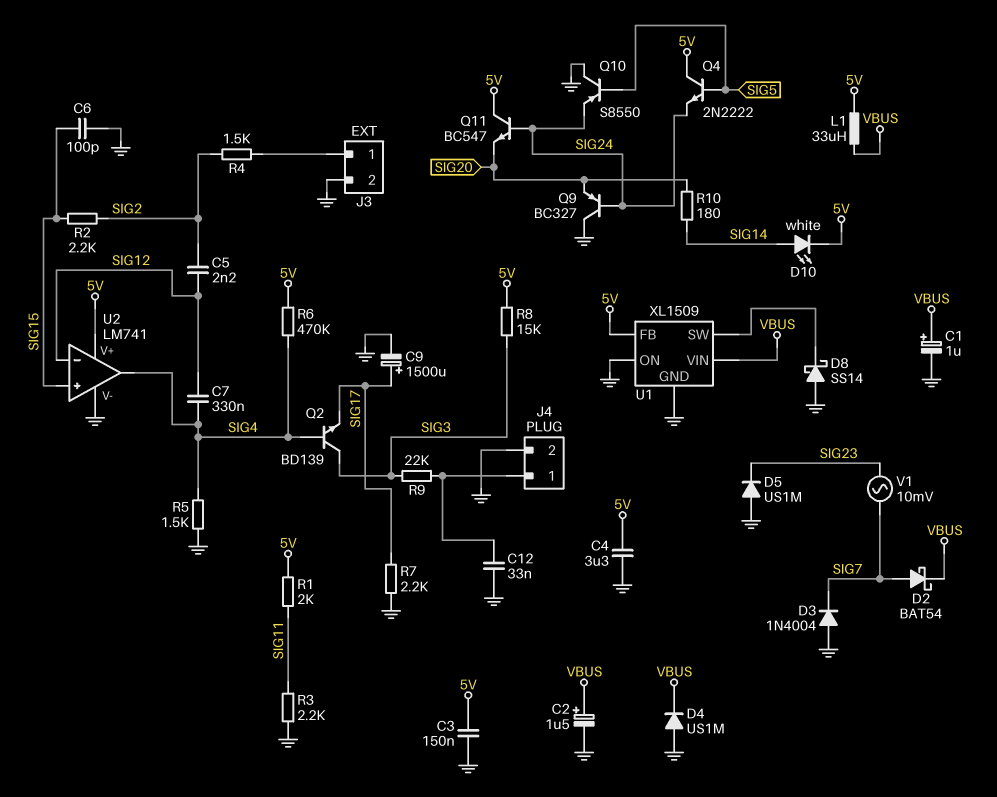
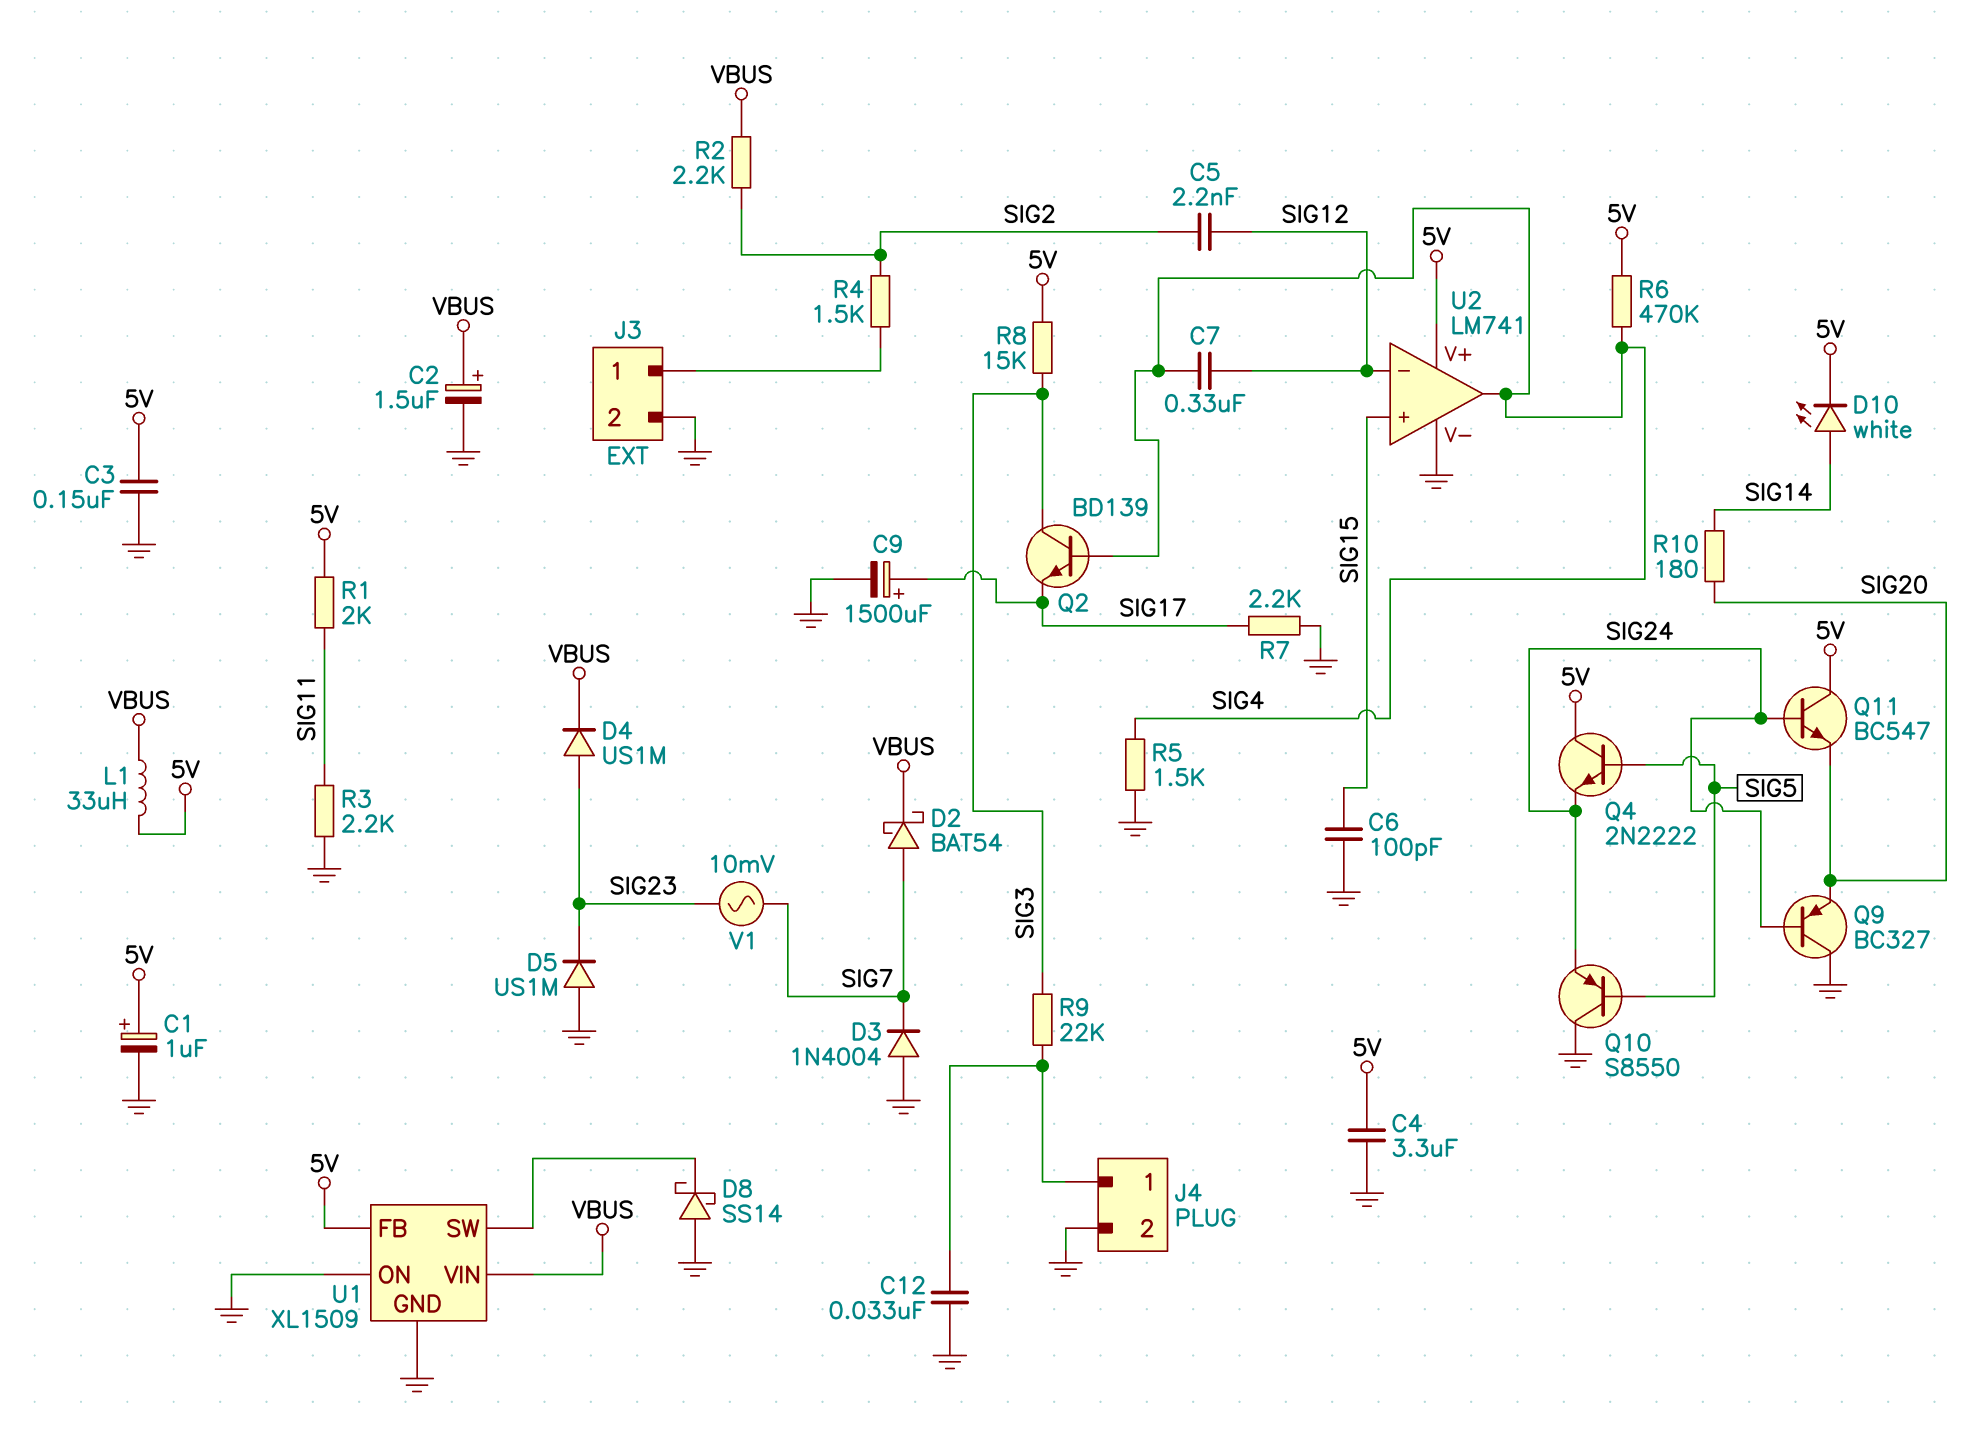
C1: 1uF (plus VBUS, minus GND) -> 1uF (plus 5V, minus GND)
D4: diode US1M (A GND, K VBUS) -> diode US1M (A SIG23, K VBUS)
R2: 2.2k (SIG2, SIG15) -> 2.2k (SIG2, VBUS)

